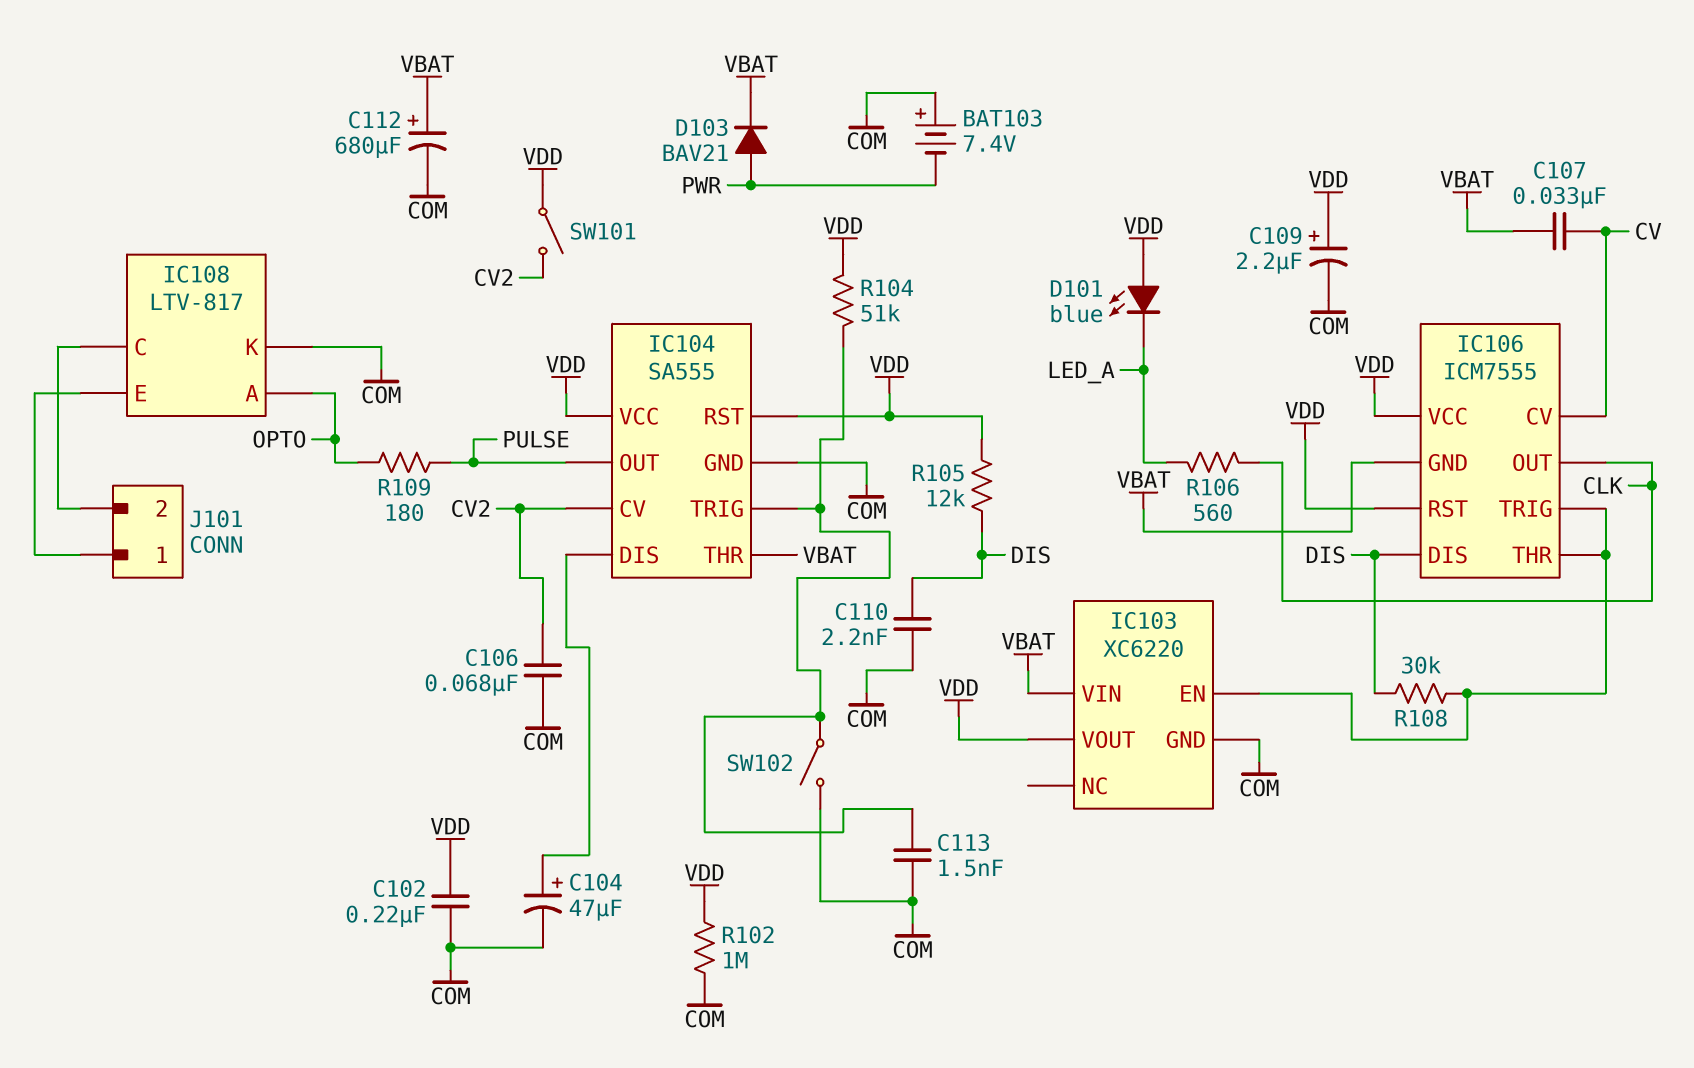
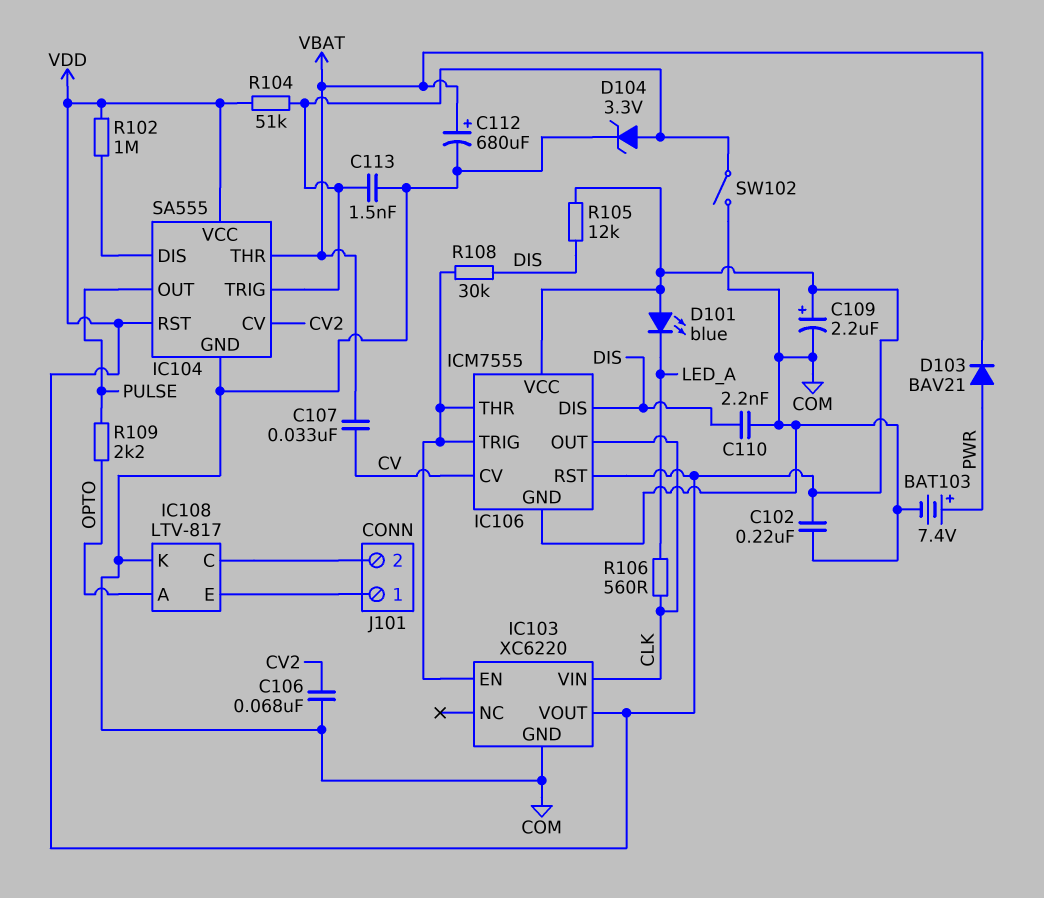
BAT103: 7.4V (plus COM, minus PWR) -> 7.4V (plus PWR, minus COM)
C104: 47uF (plus IC104/DIS, minus COM) -> none
D104: none -> zener 3.3V (A IC104/TRIG, K COM)
IC103 pin VIN: VBAT -> CLK
IC106 pin GND: VBAT -> COM
R102: 1M (COM, VDD) -> 1M (IC104/DIS, VDD)
R109: 180 (OPTO, PULSE) -> 2.2k (OPTO, PULSE)
SW101: switch (CV2, VDD) -> none

